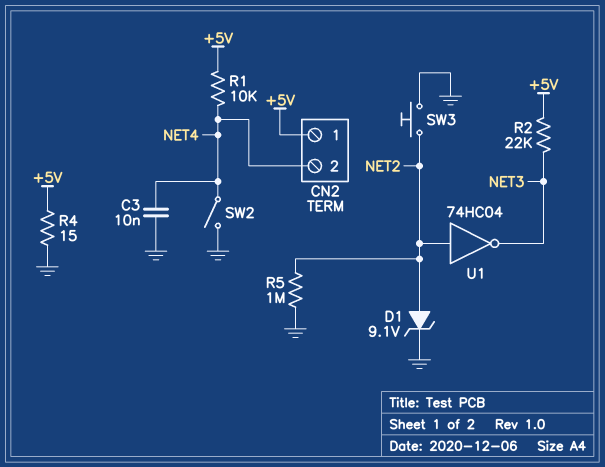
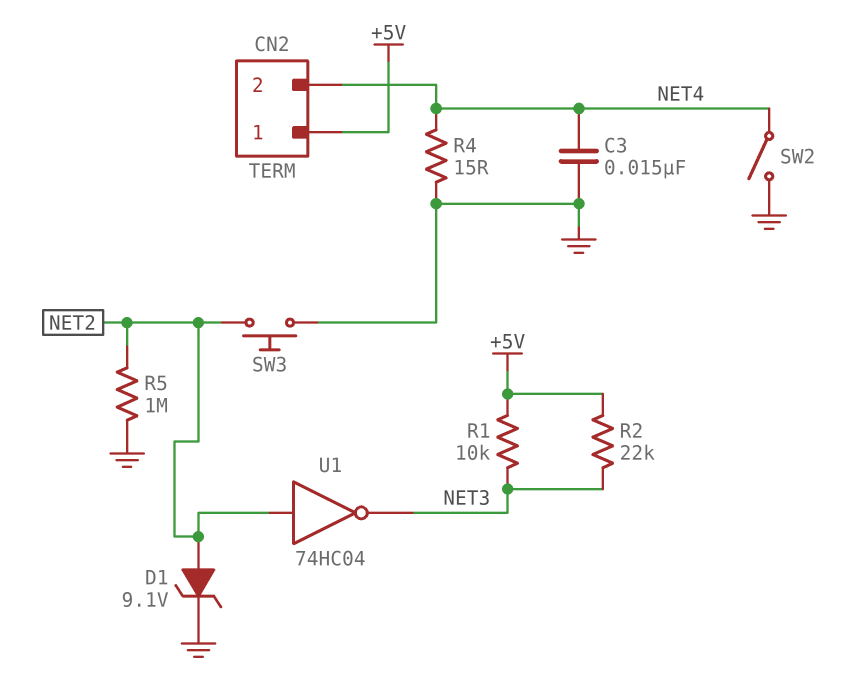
C3: 10nF (GND, NET4) -> 15nF (GND, NET4)
R1: 10k (+5V, NET4) -> 10k (+5V, NET3)
R4: 15 (+5V, GND) -> 15 (GND, NET4)

